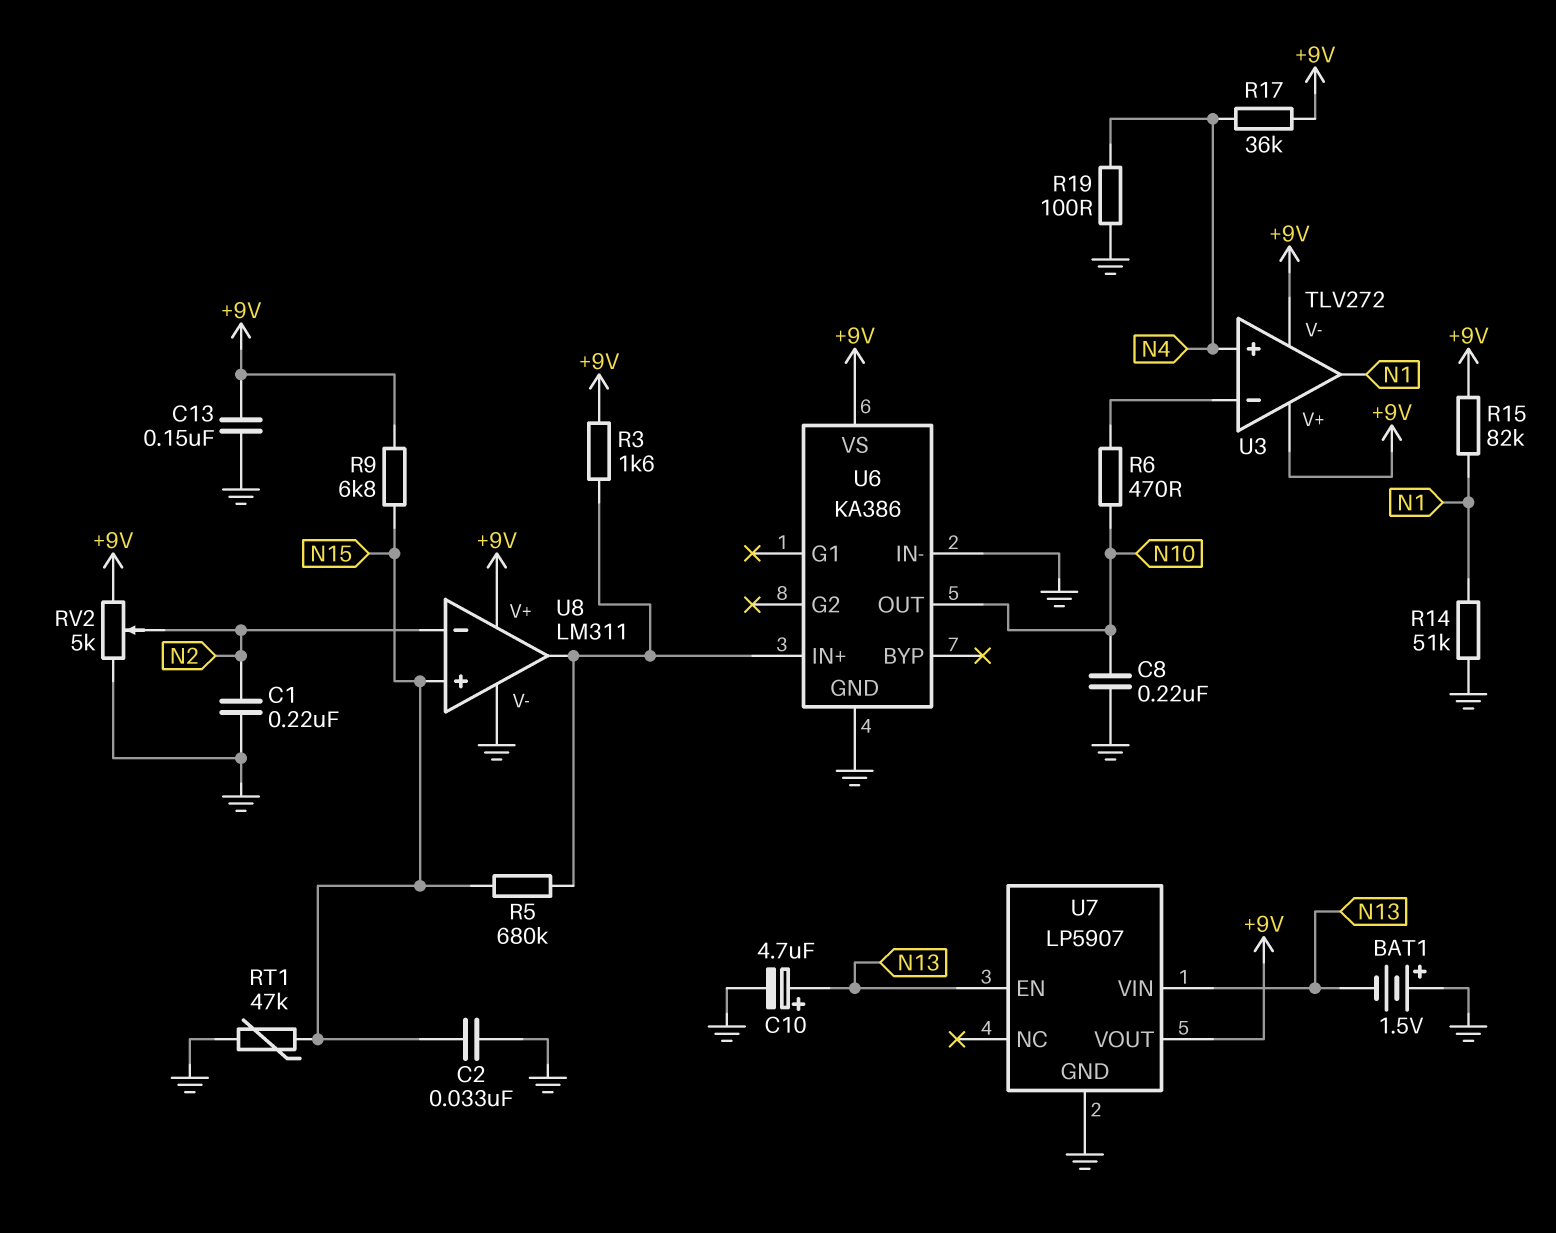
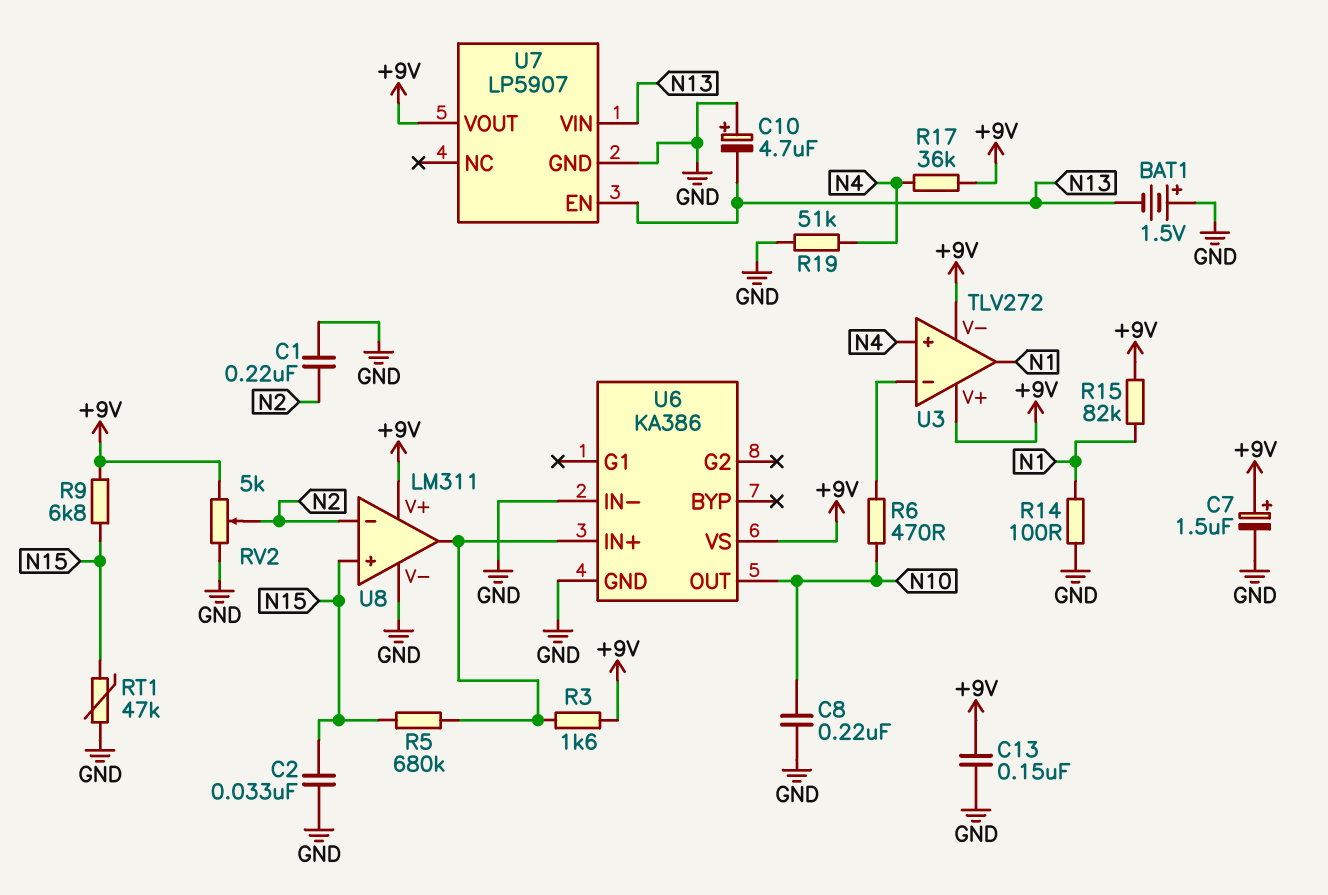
C7: none -> 1.5uF (plus +9V, minus GND)
C10: 4.7uF (plus N13, minus GND) -> 4.7uF (plus GND, minus N13)
R14: 51k (GND, N1) -> 100 (GND, N1)
R19: 100 (GND, N4) -> 51k (GND, N4)

